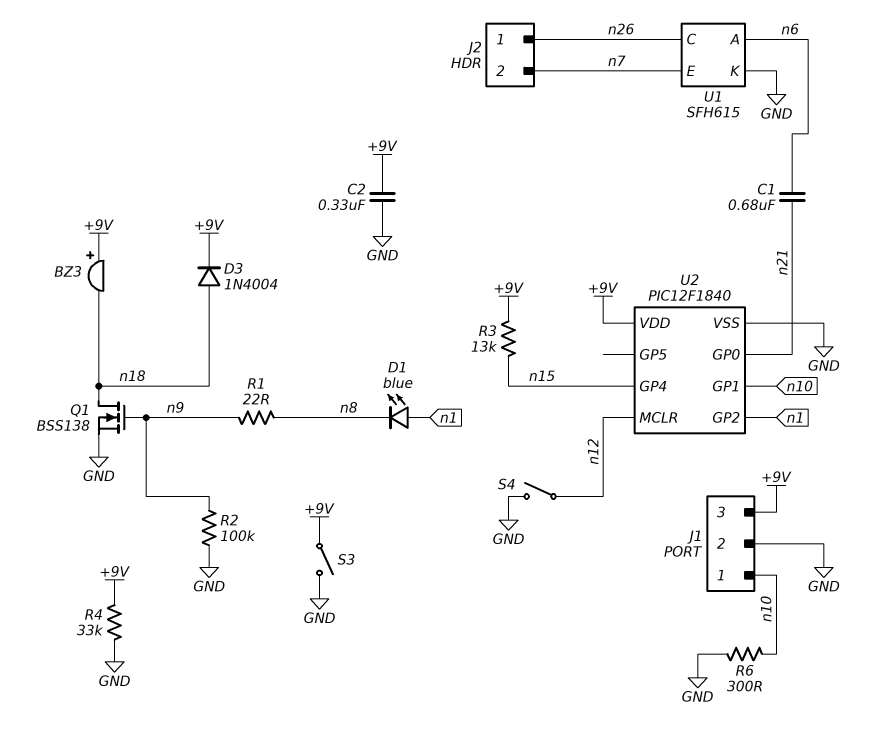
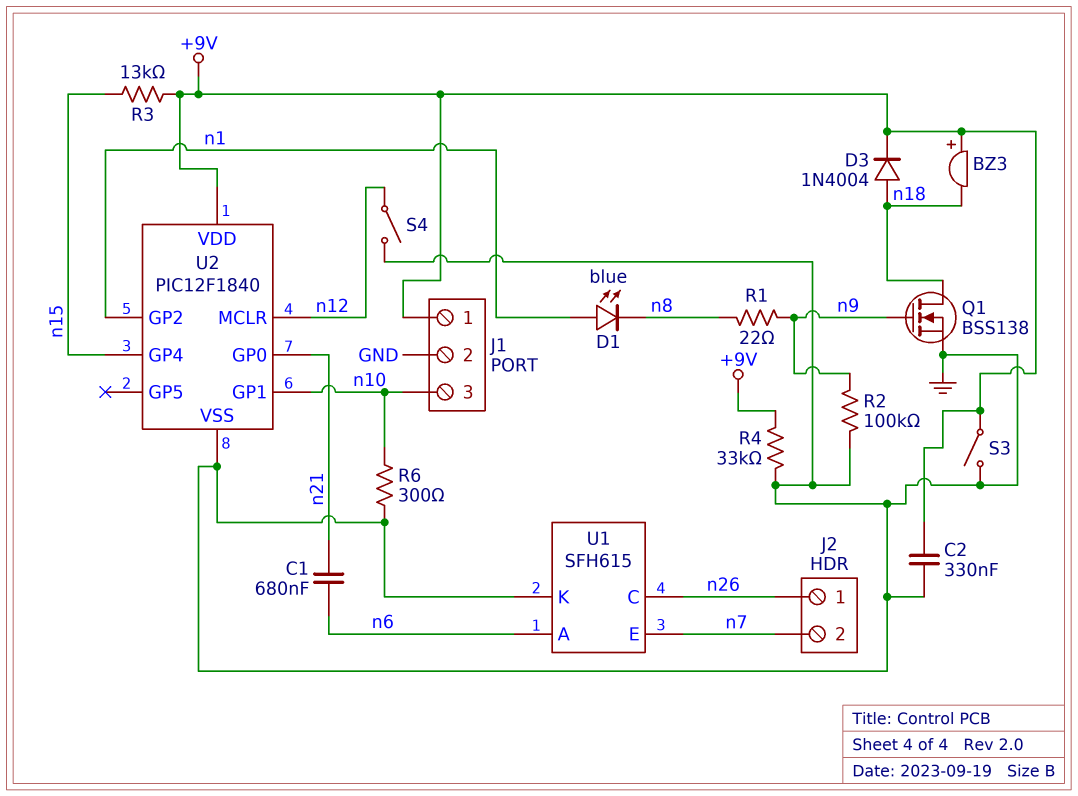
J1 pin 1: n10 -> +9V
J1 pin 3: +9V -> n10

